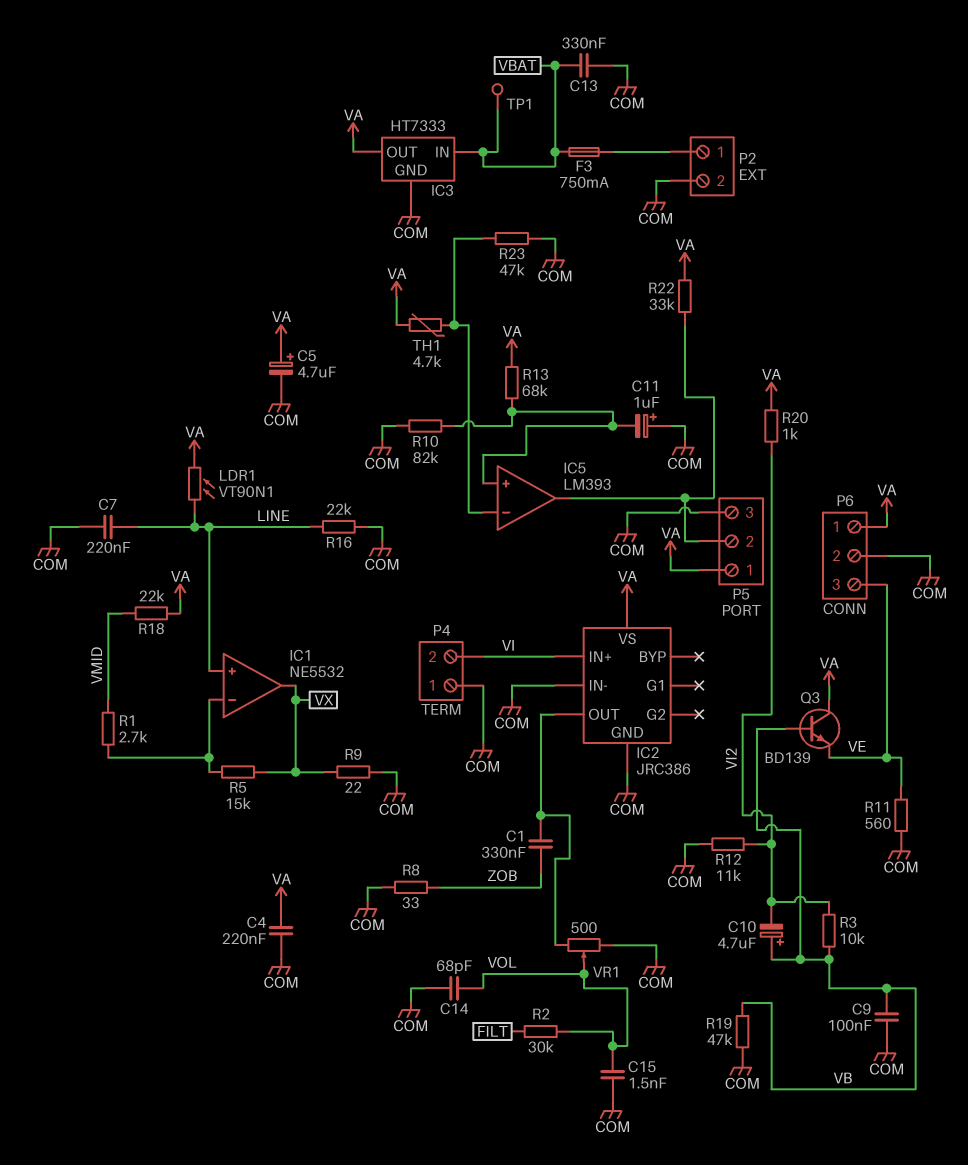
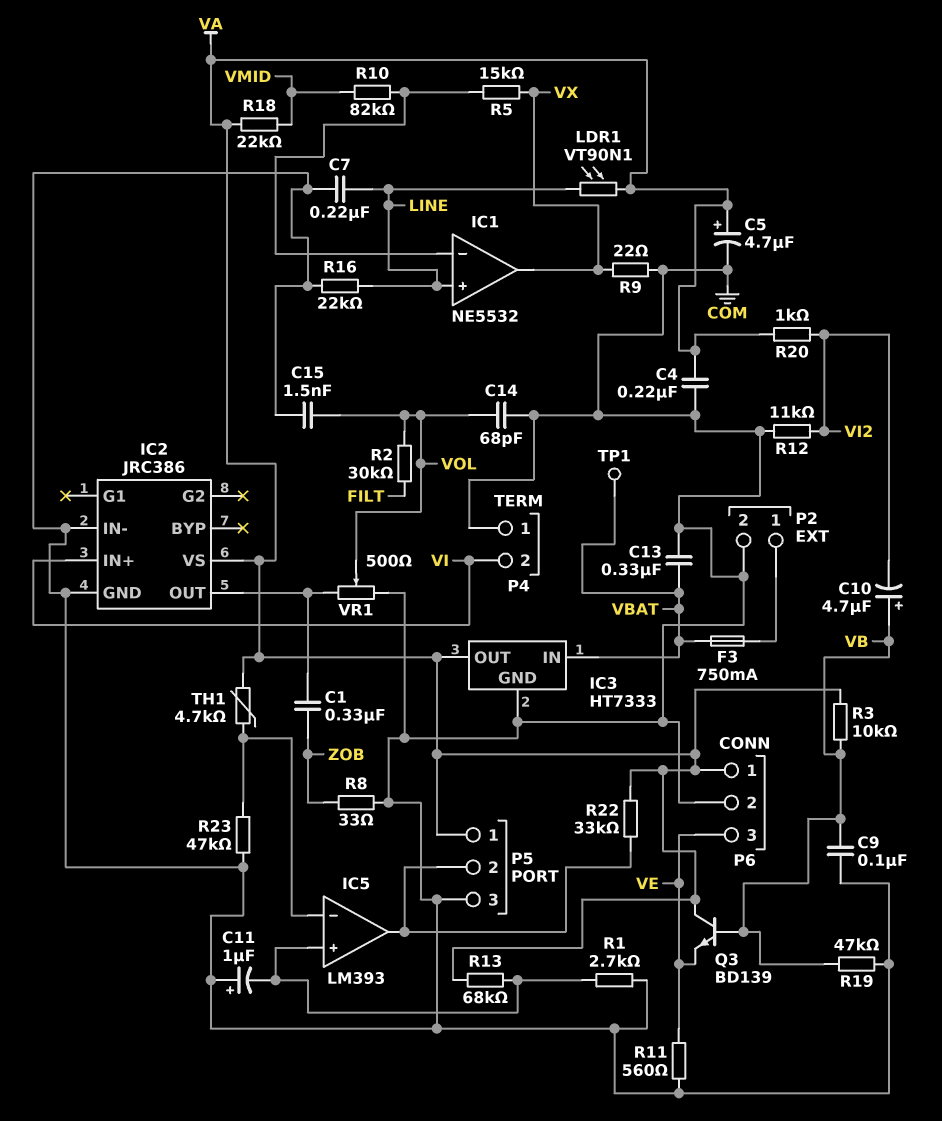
R1: 2.7k (IC1/in-, VMID) -> 2.7k (COM, IC5/in+)
R3: 10k (VB, VI2) -> 10k (VA, VB)
R10: 82k (COM, IC5/in+) -> 82k (IC1/in-, VMID)

